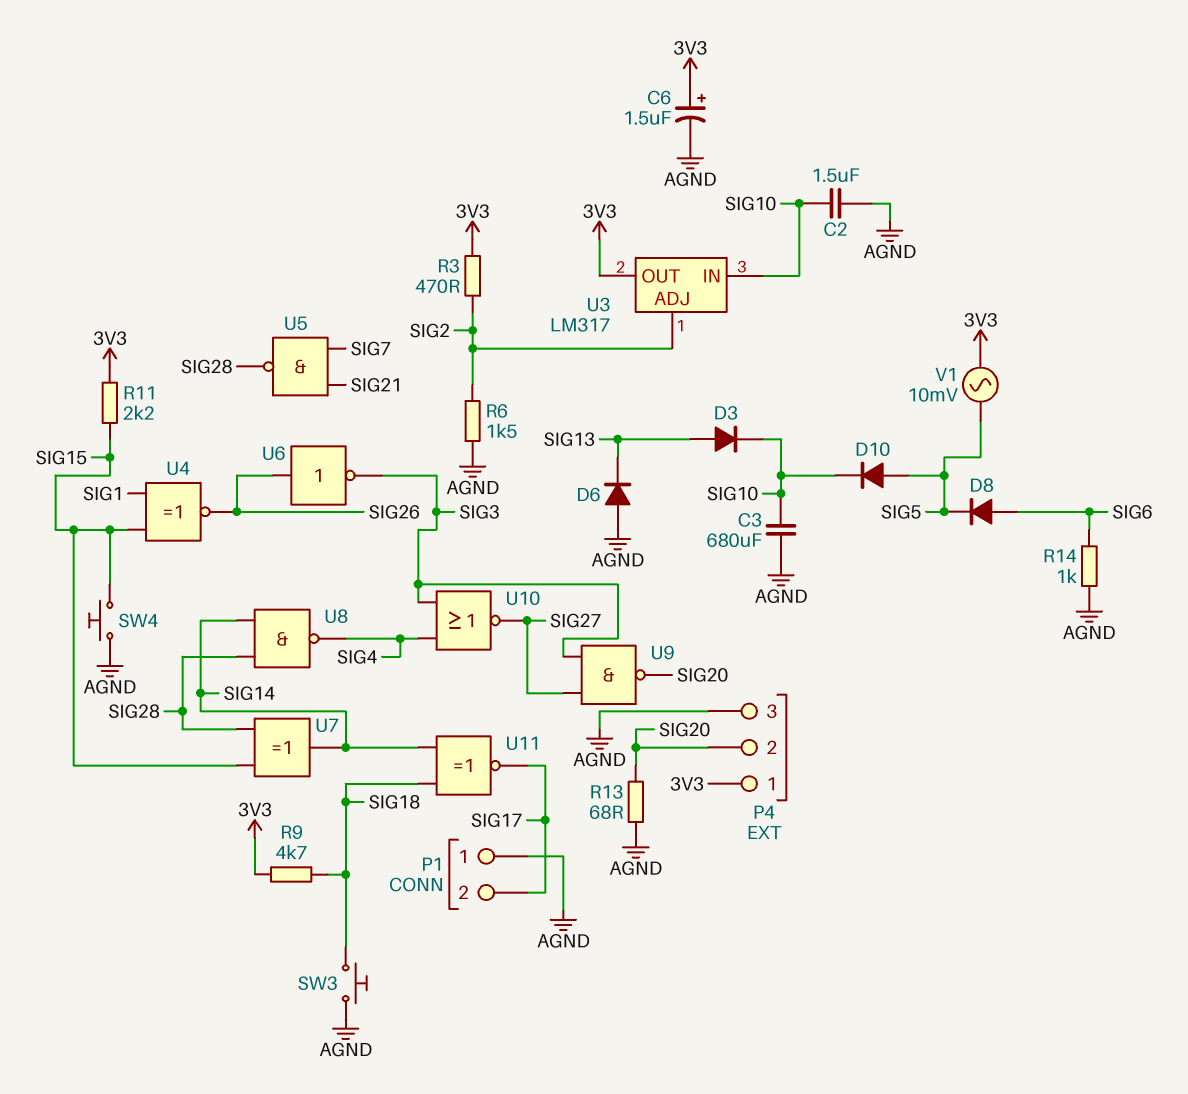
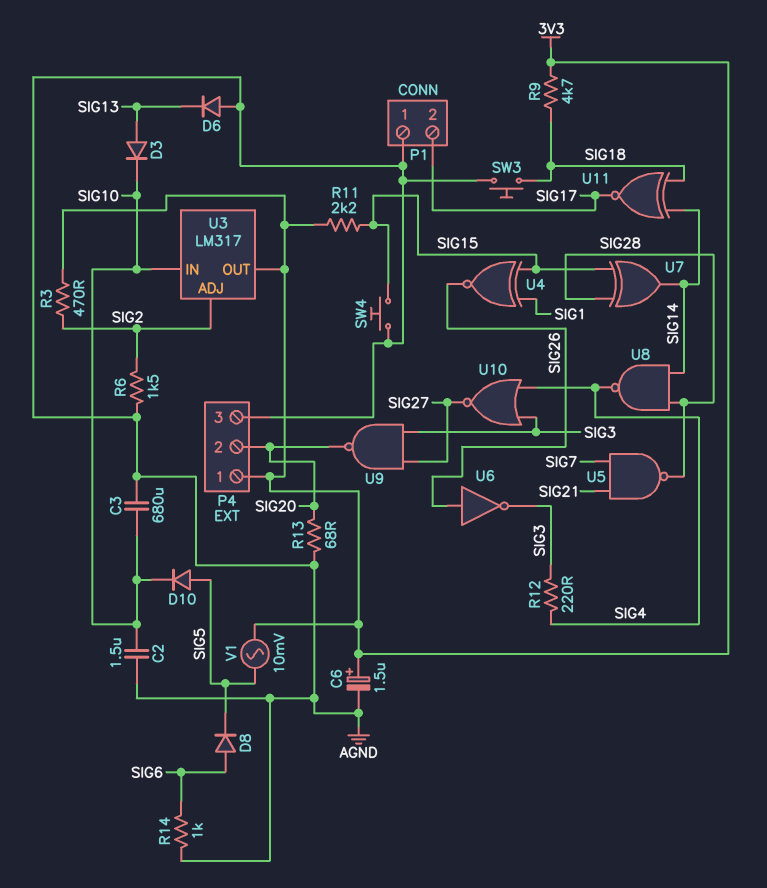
R12: none -> 220 (SIG3, SIG4)

